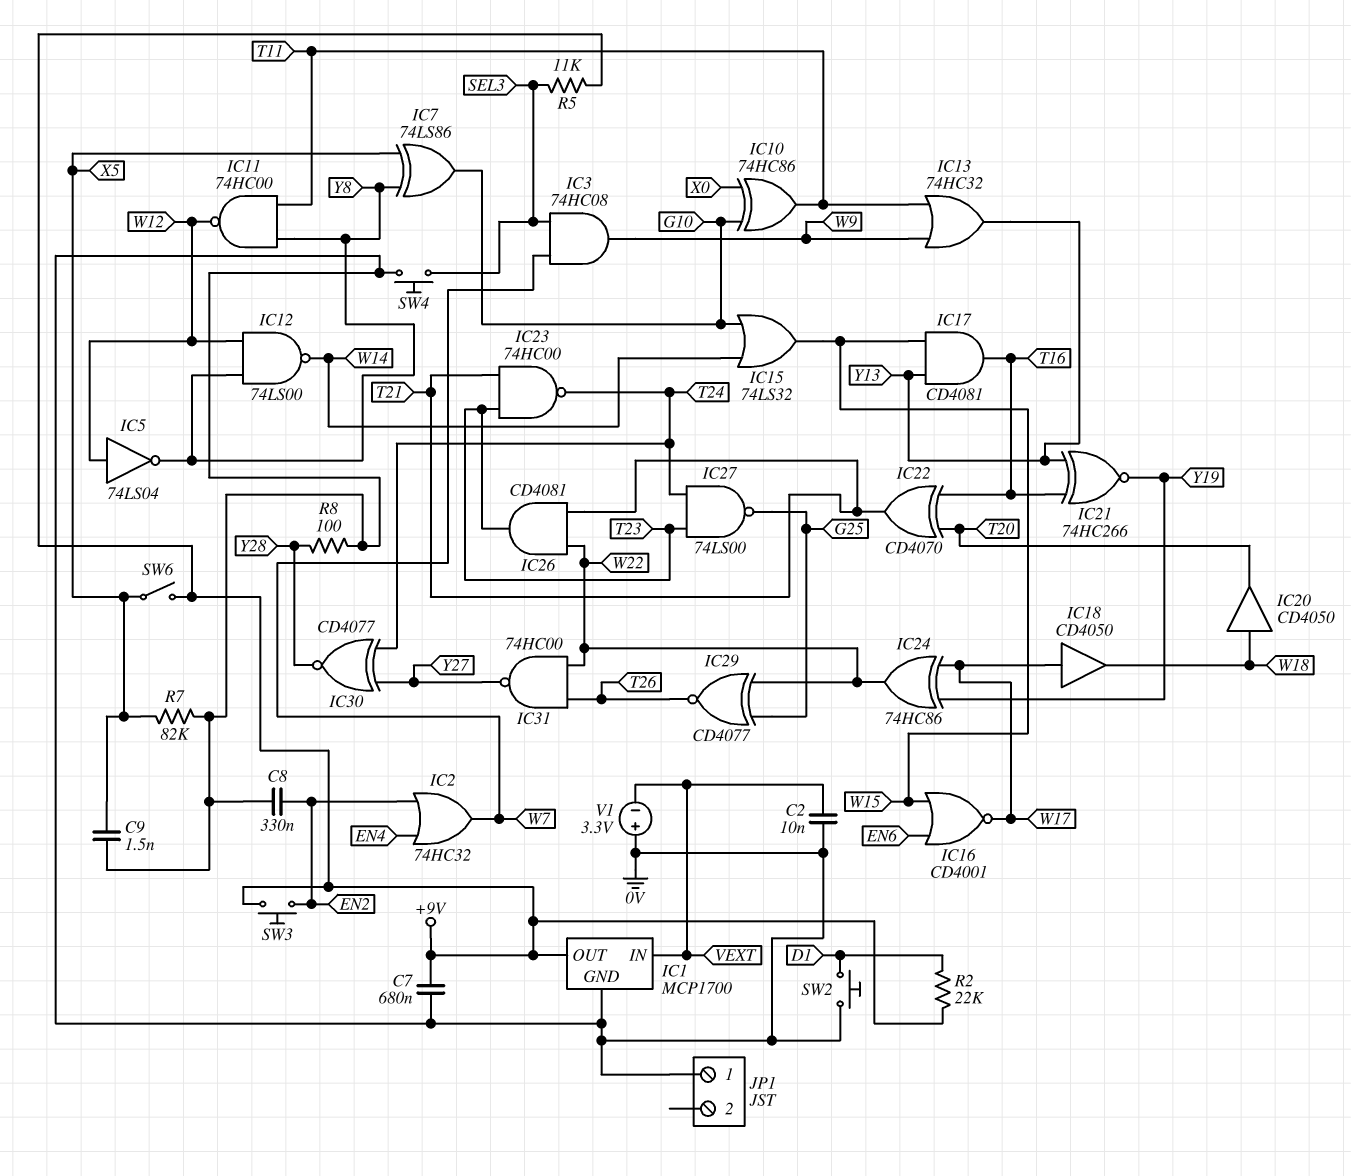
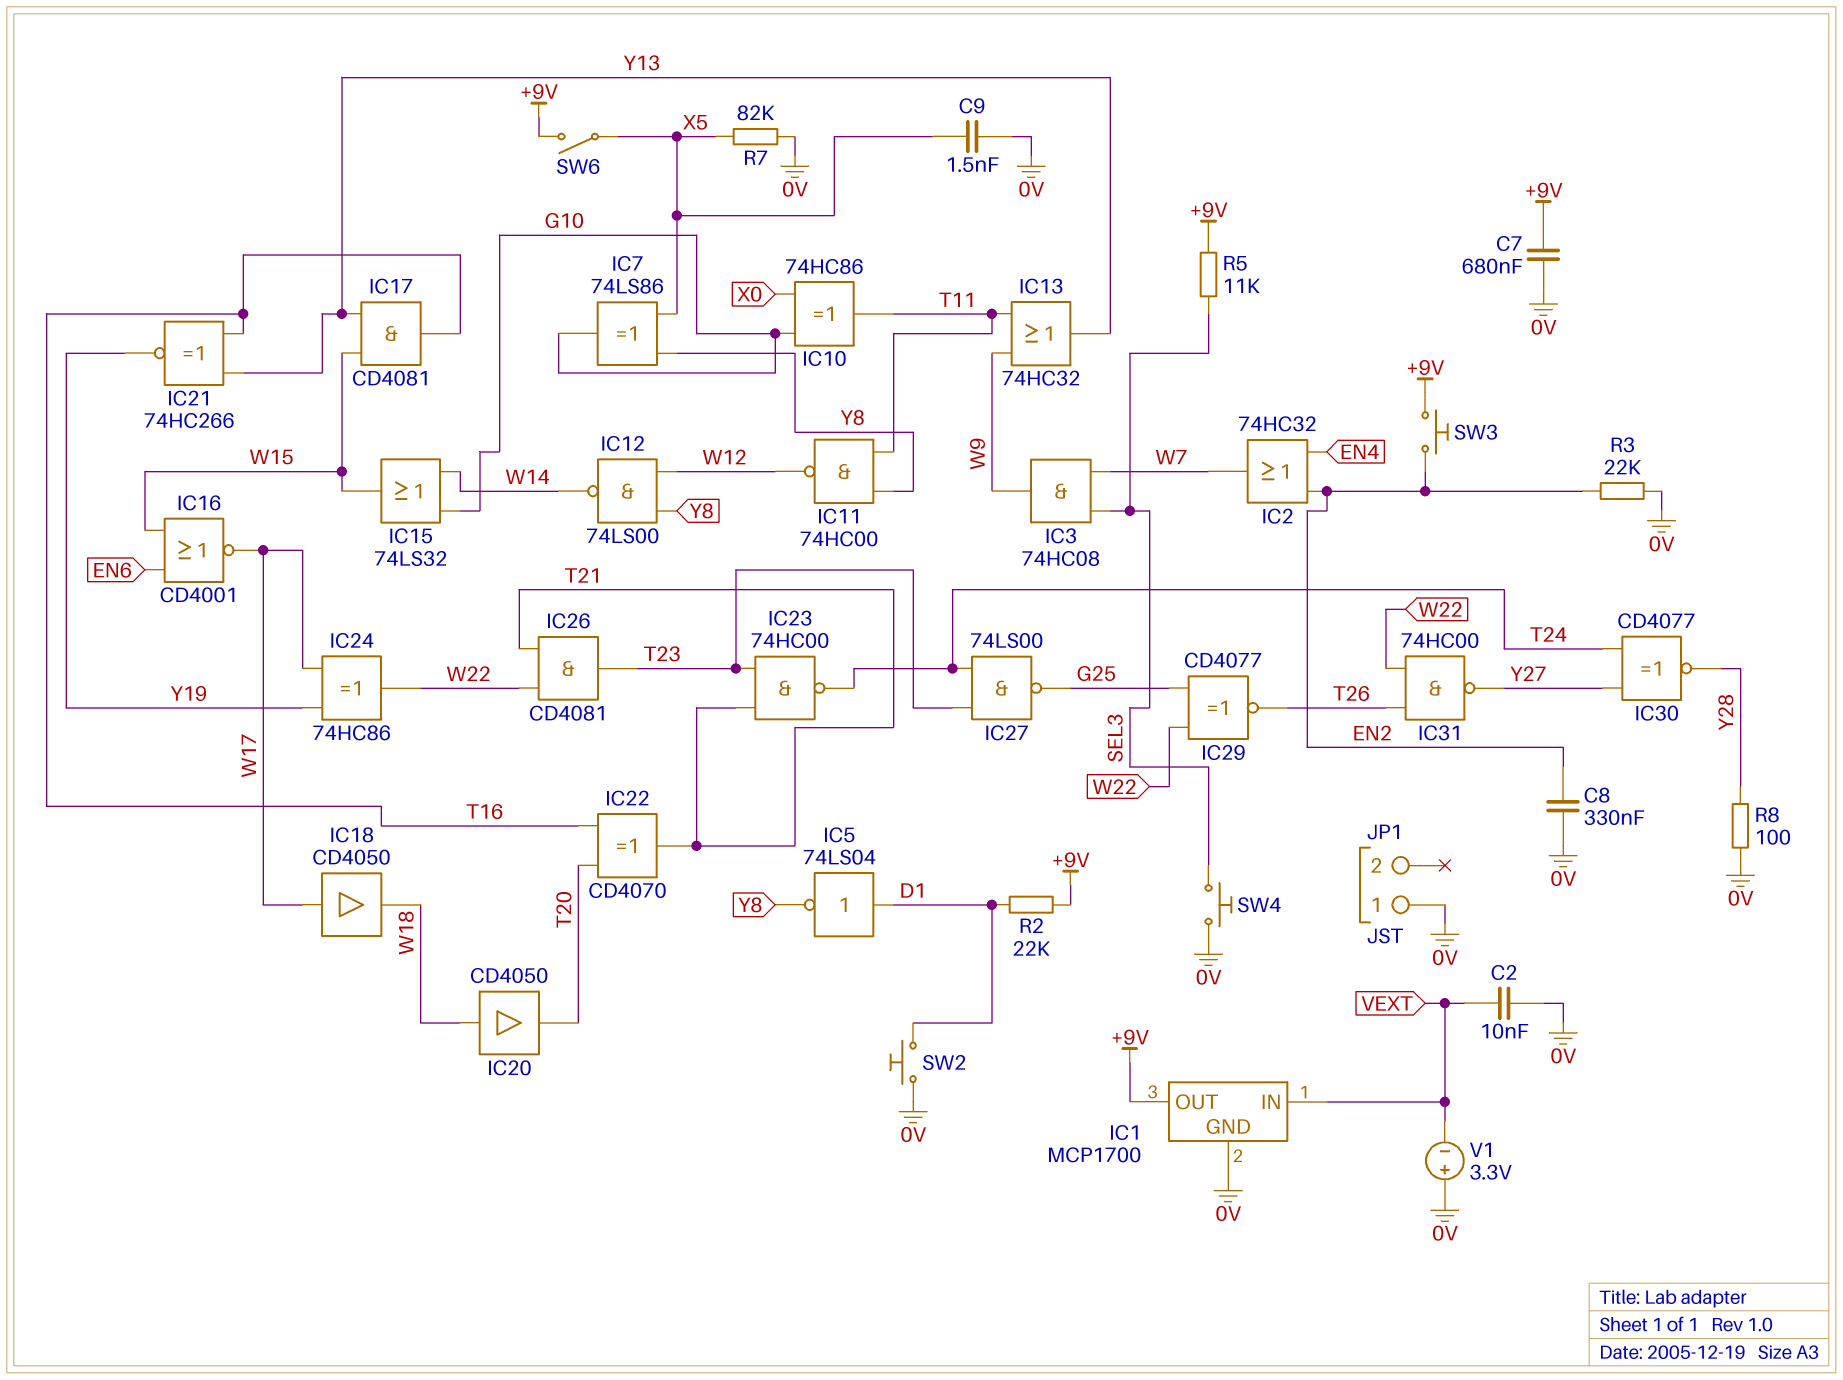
IC5: NOT 74LS04 (in W12, out Y8) -> NOT 74LS04 (in D1, out Y8)
R3: none -> 22k (0V, EN2)

